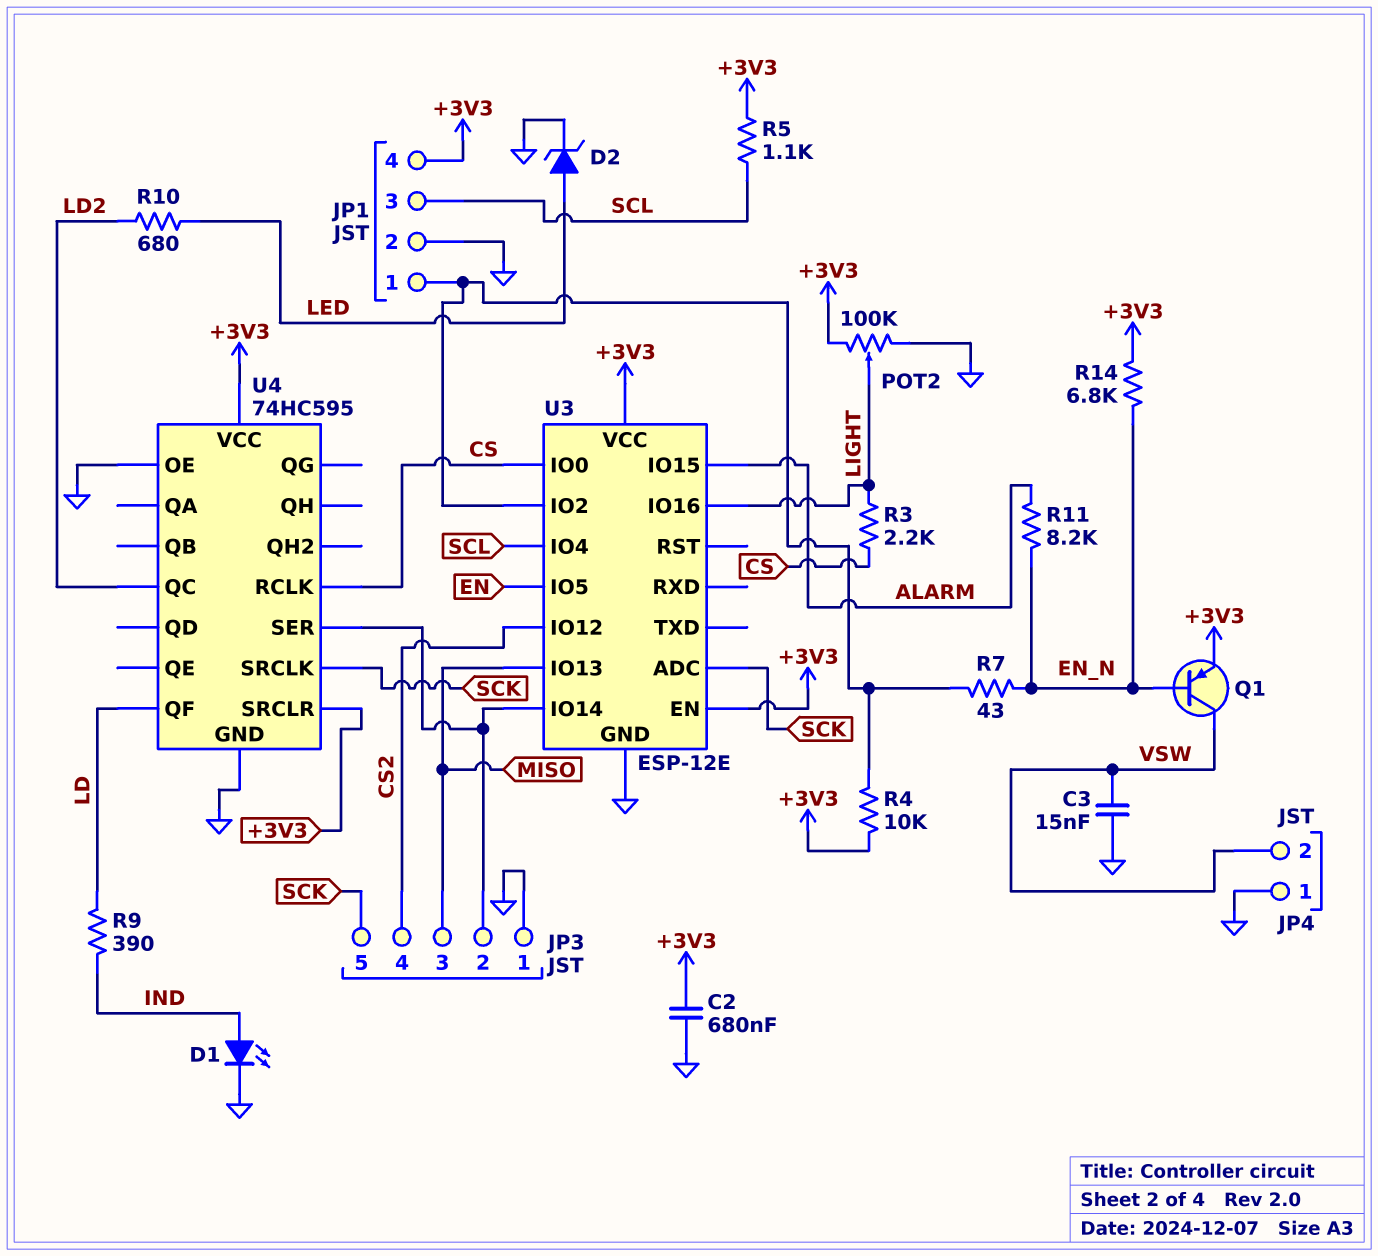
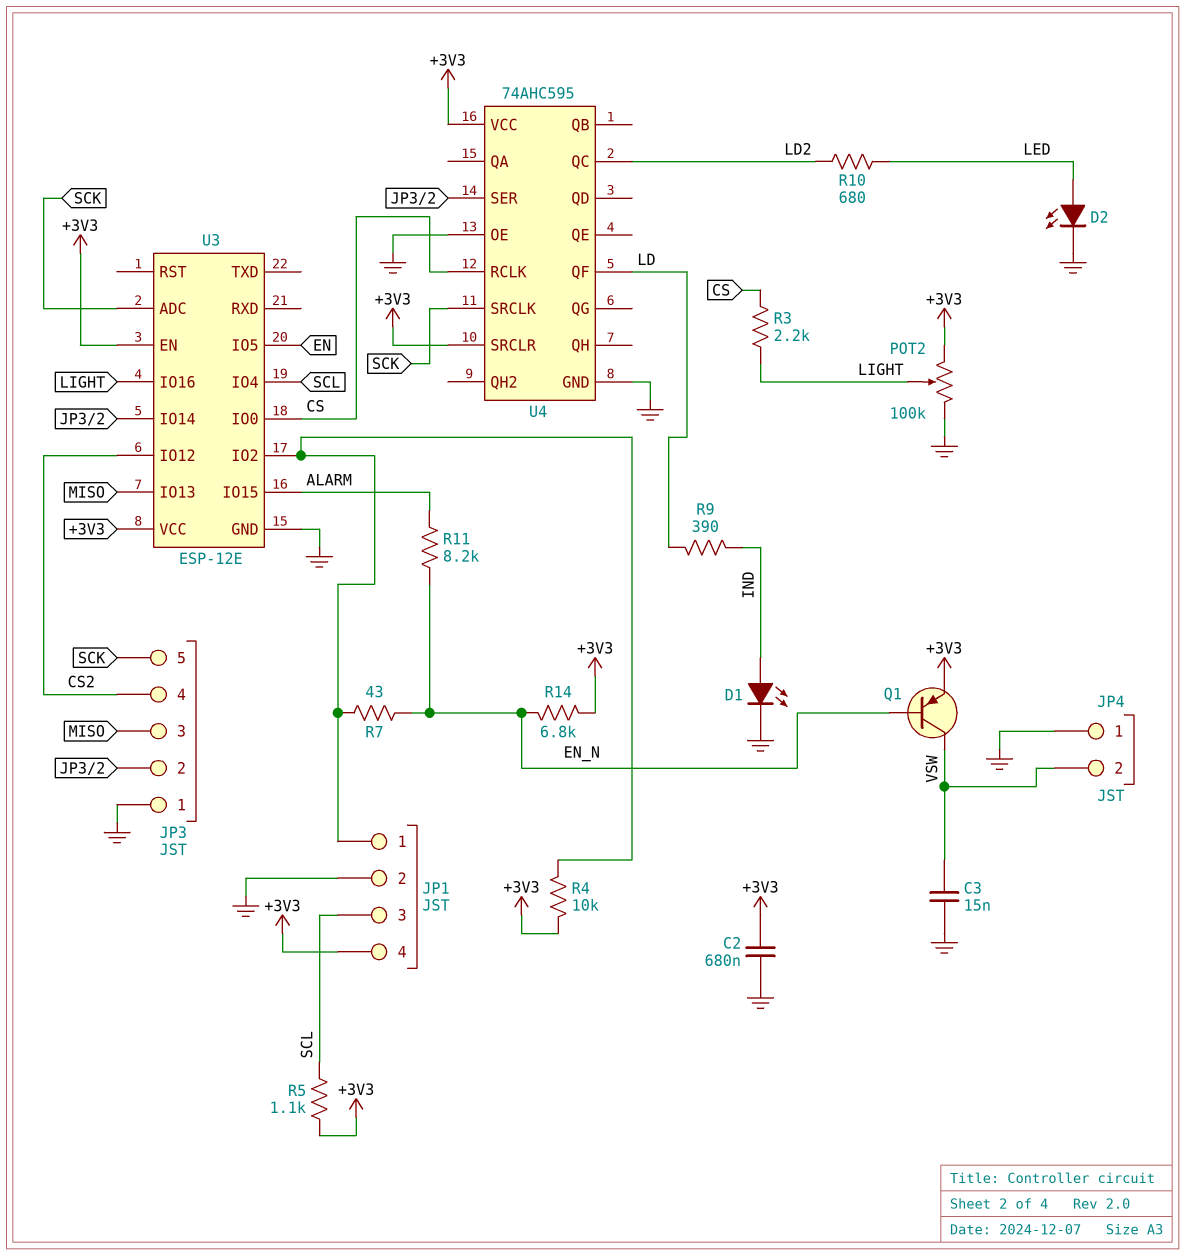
D2: zener (A LED, K GND) -> LED (A LED, K GND)
U4: 74HC595 -> 74AHC595

